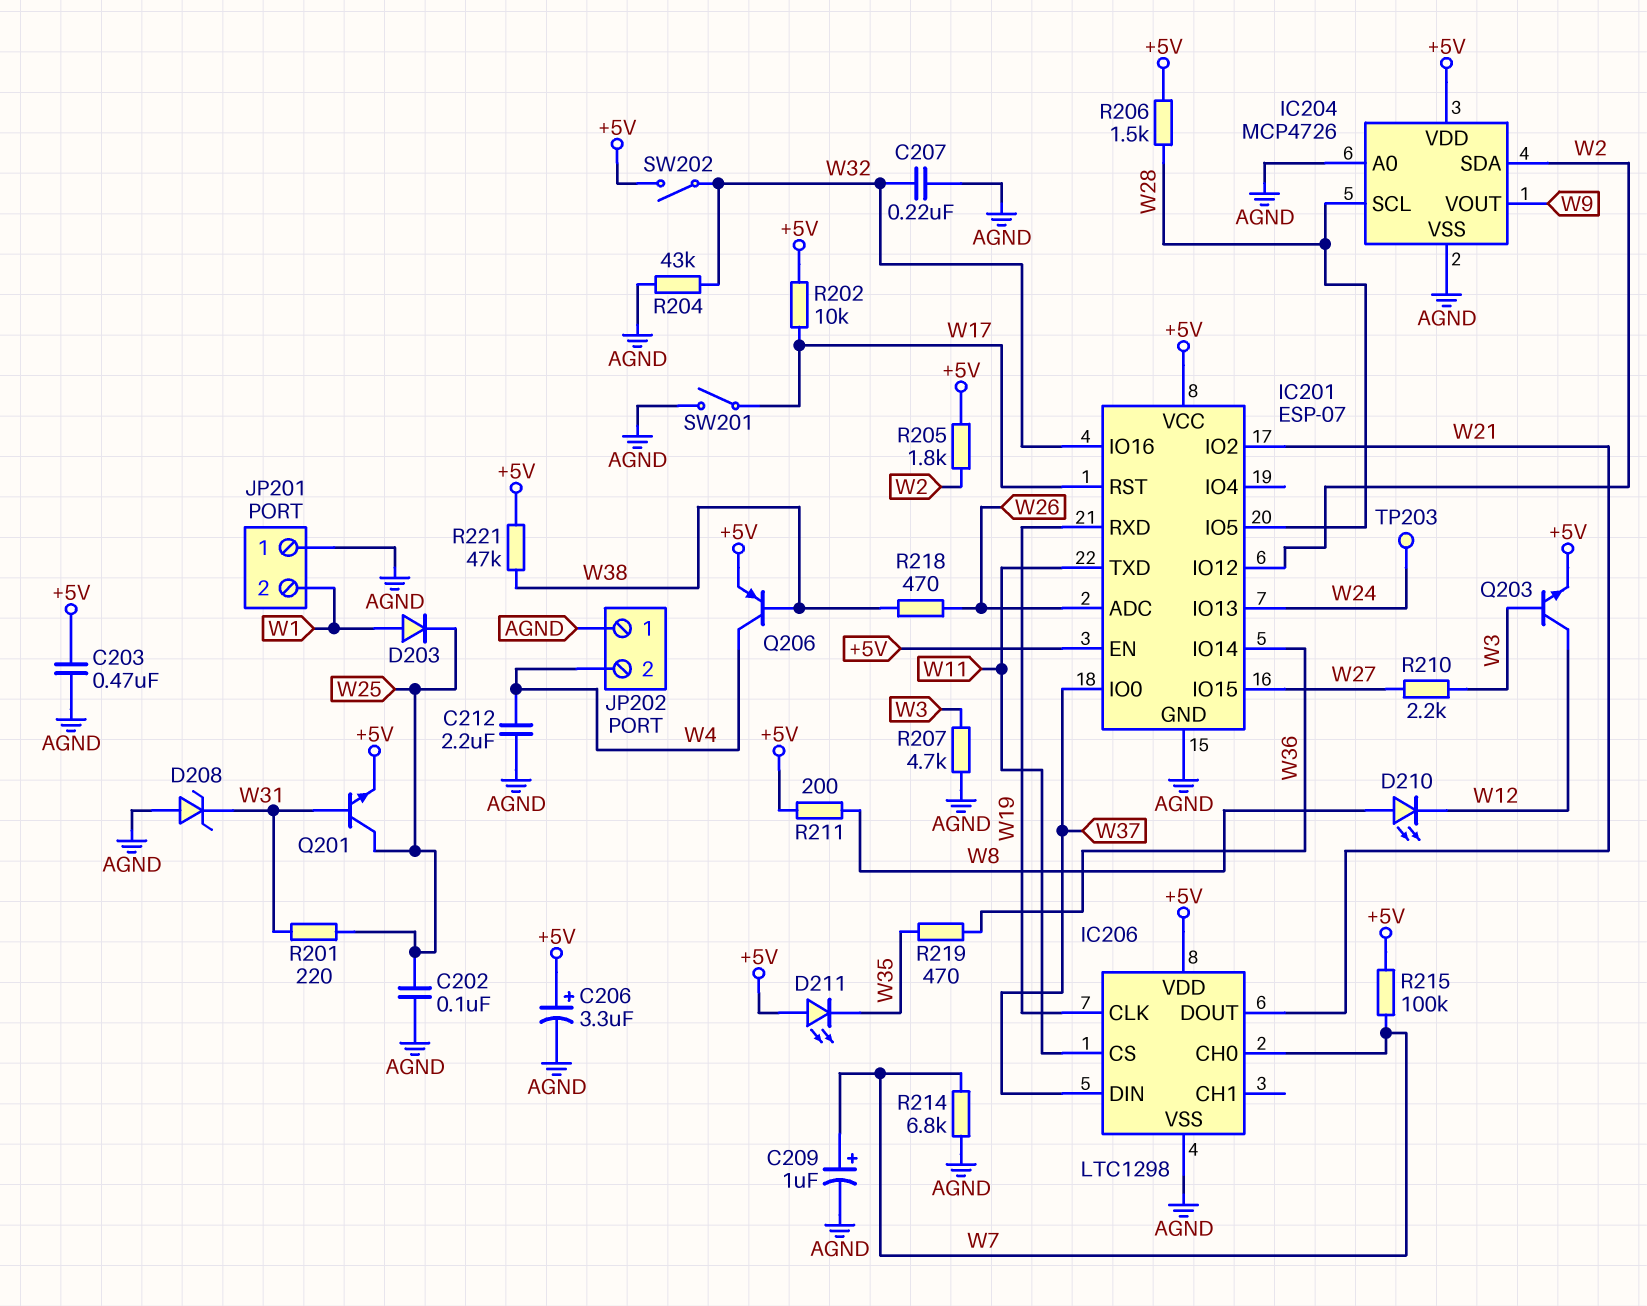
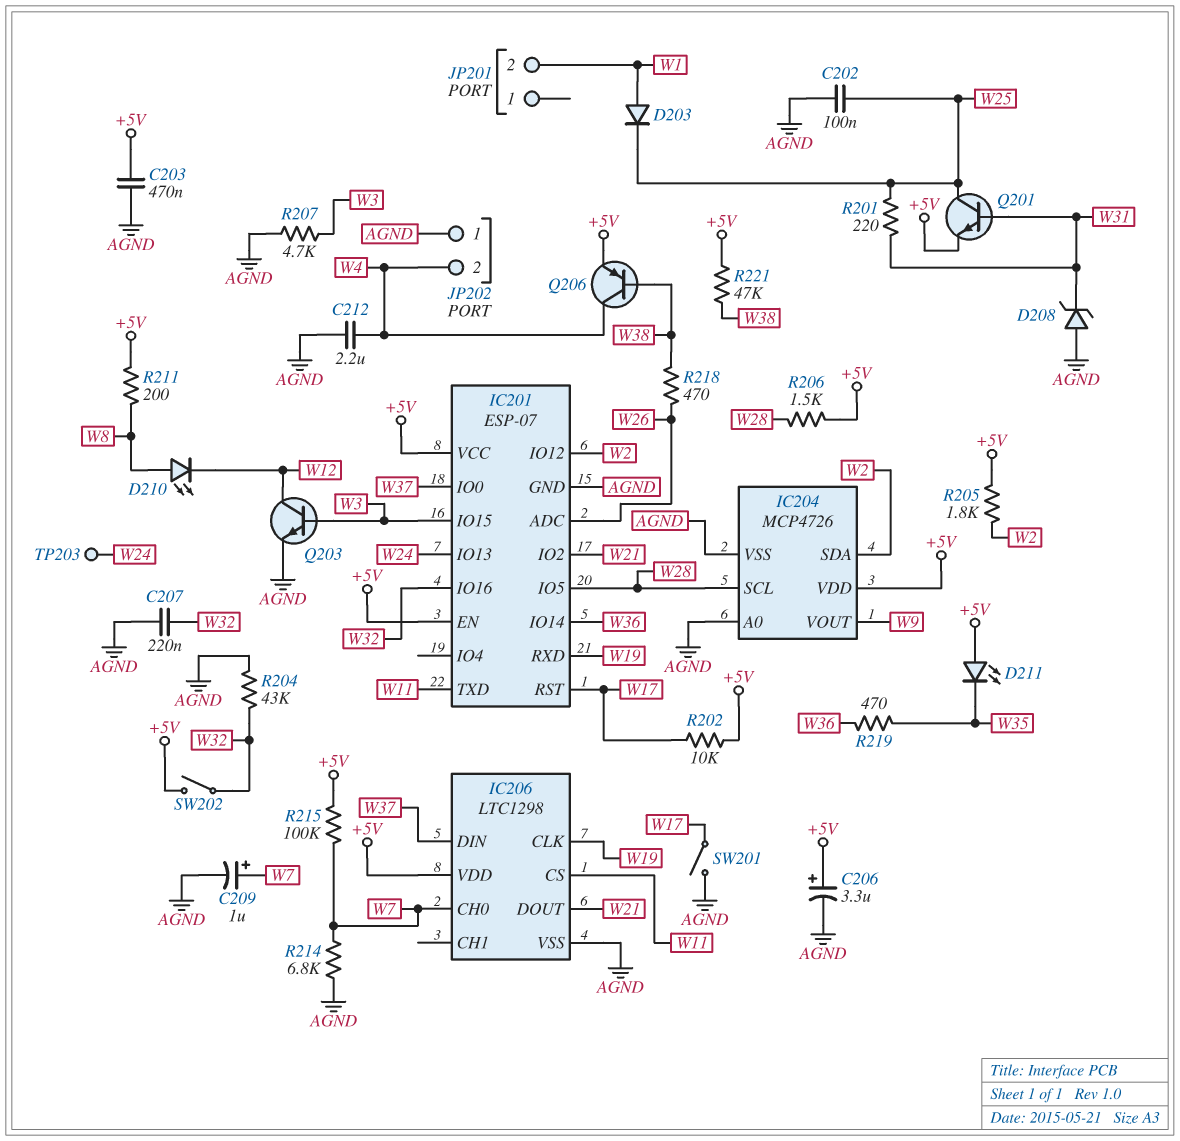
IC201 pin IO15: W27 -> W3
JP201 pin 1: AGND -> none
Q203: NPN (B W3, C W12, E +5V) -> NPN (B W3, C W12, E AGND)
R210: 2.2k (W3, W27) -> none

